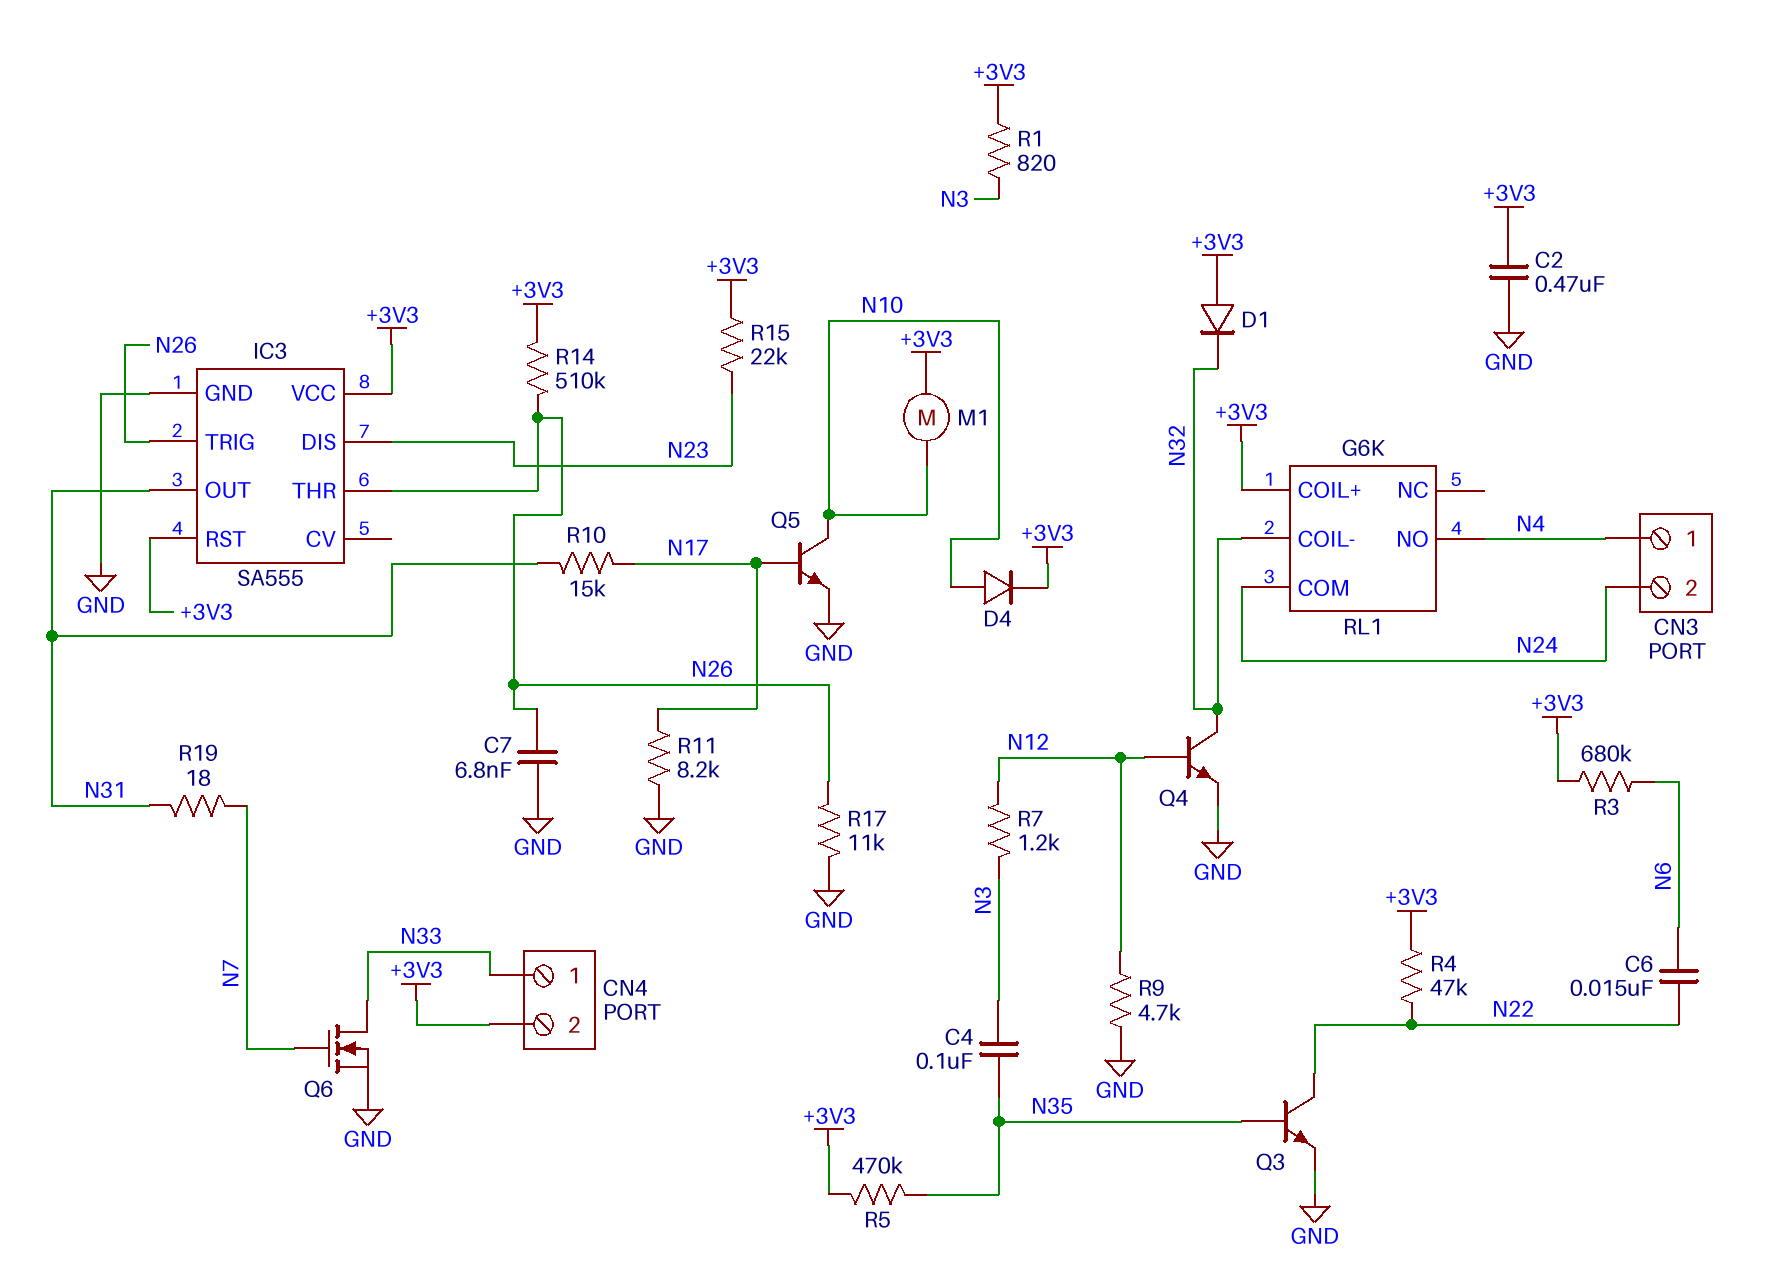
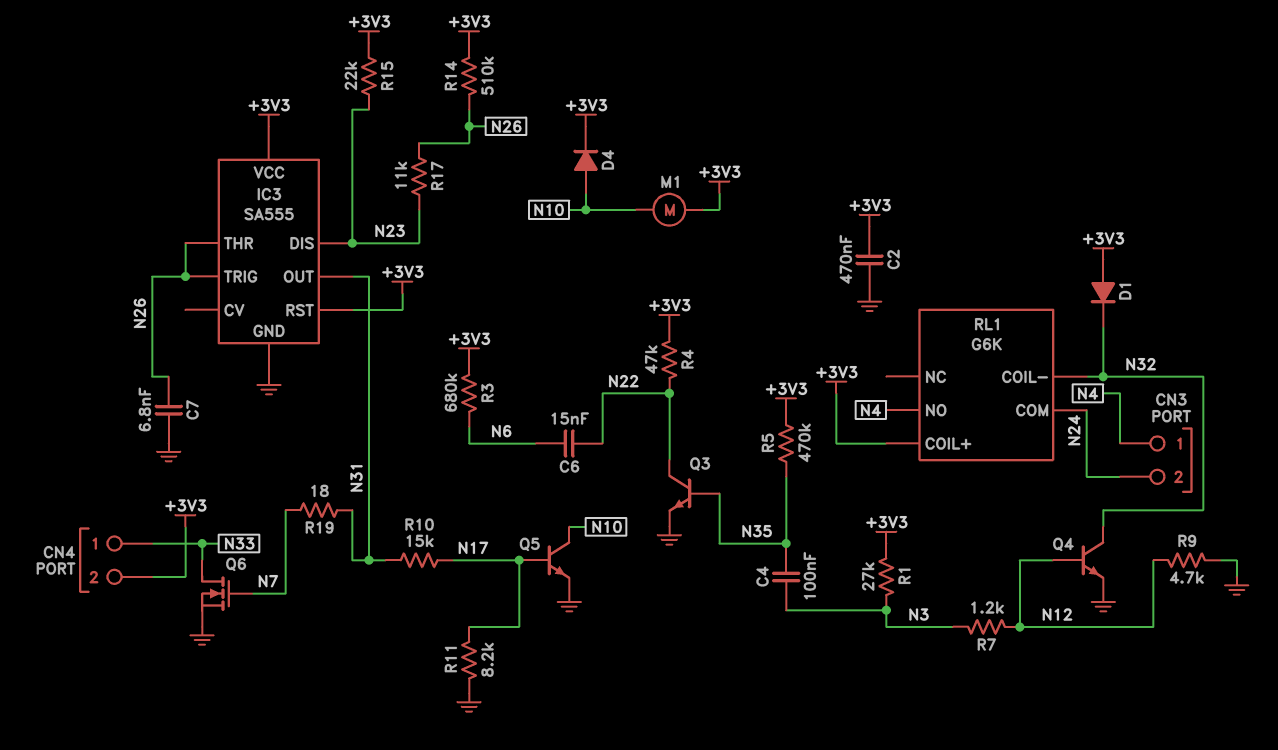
R1: 820 (+3V3, N3) -> 27k (+3V3, N3)
R17: 11k (GND, N26) -> 11k (N23, N26)

